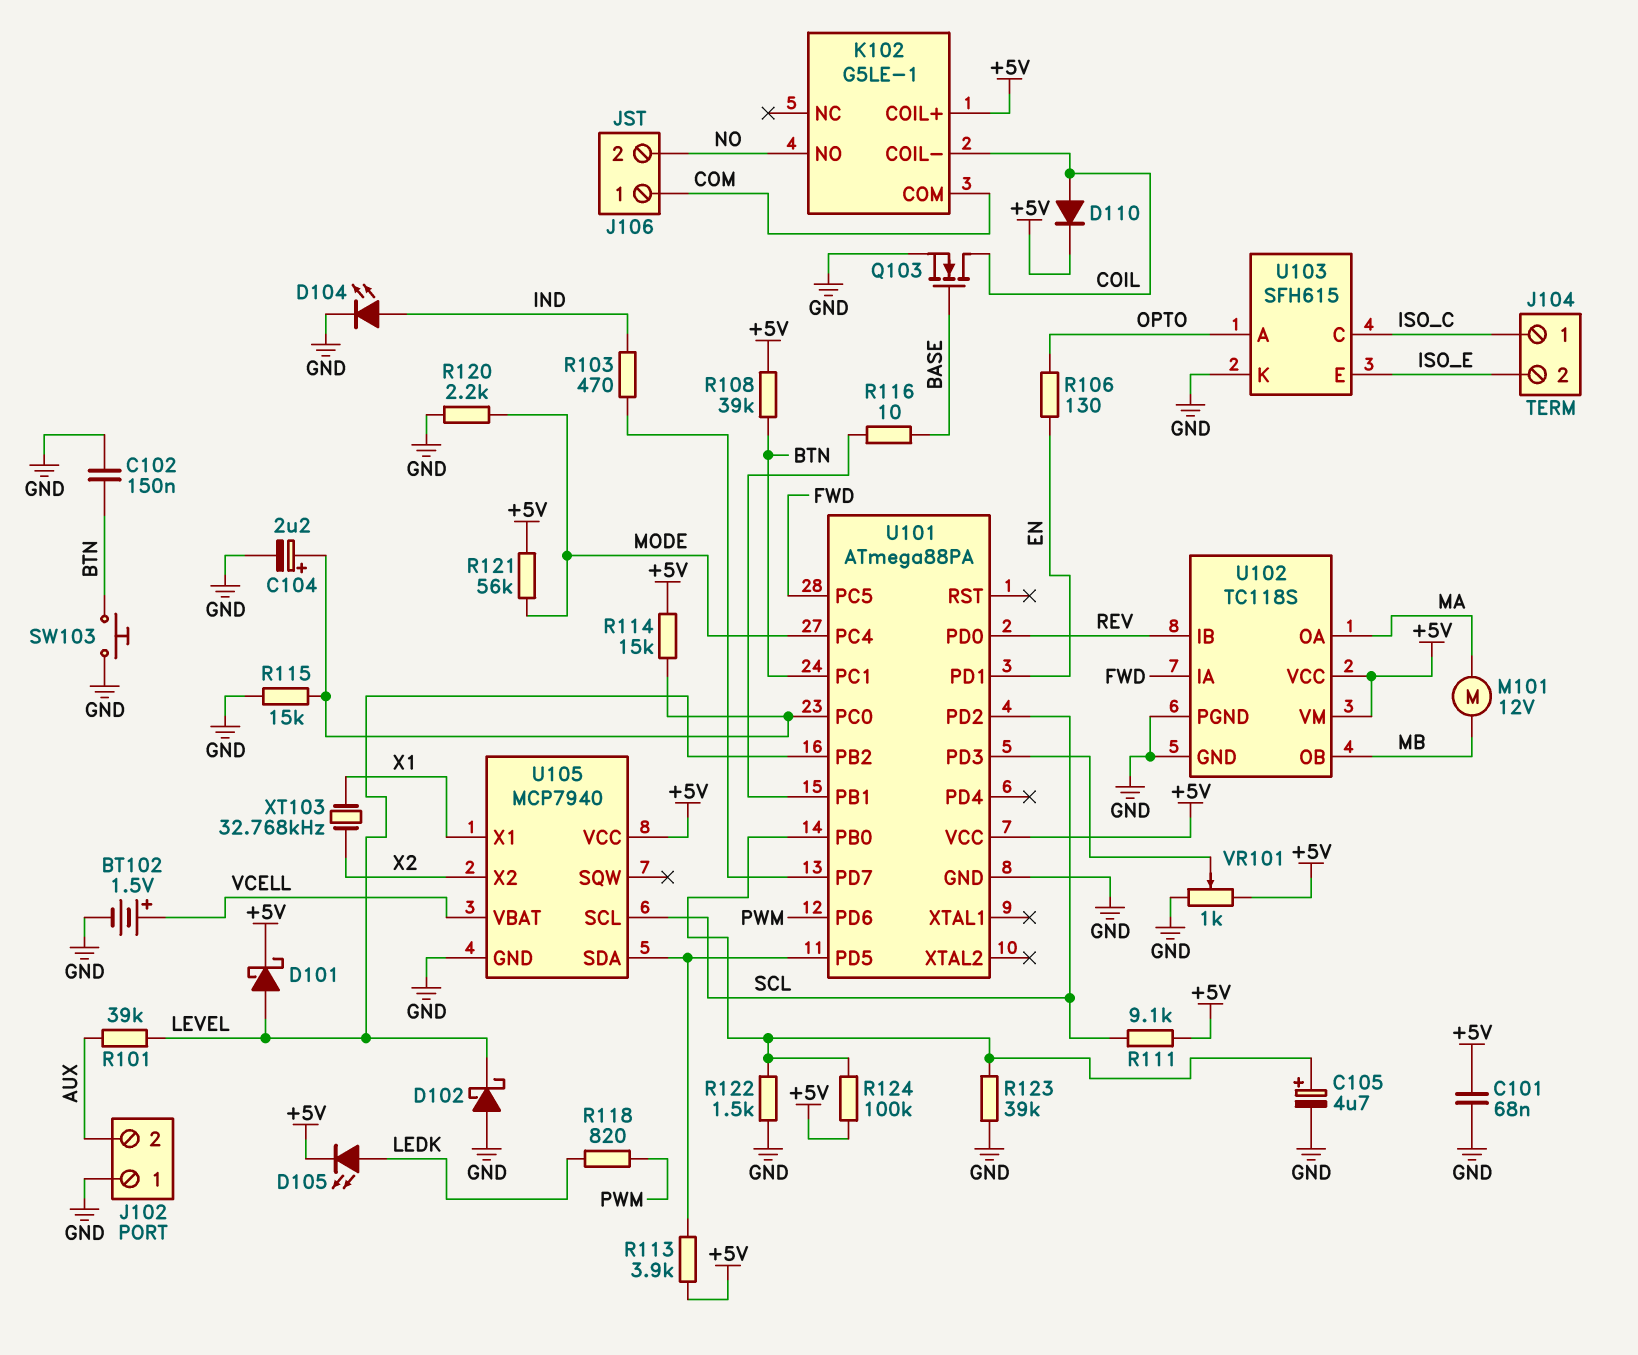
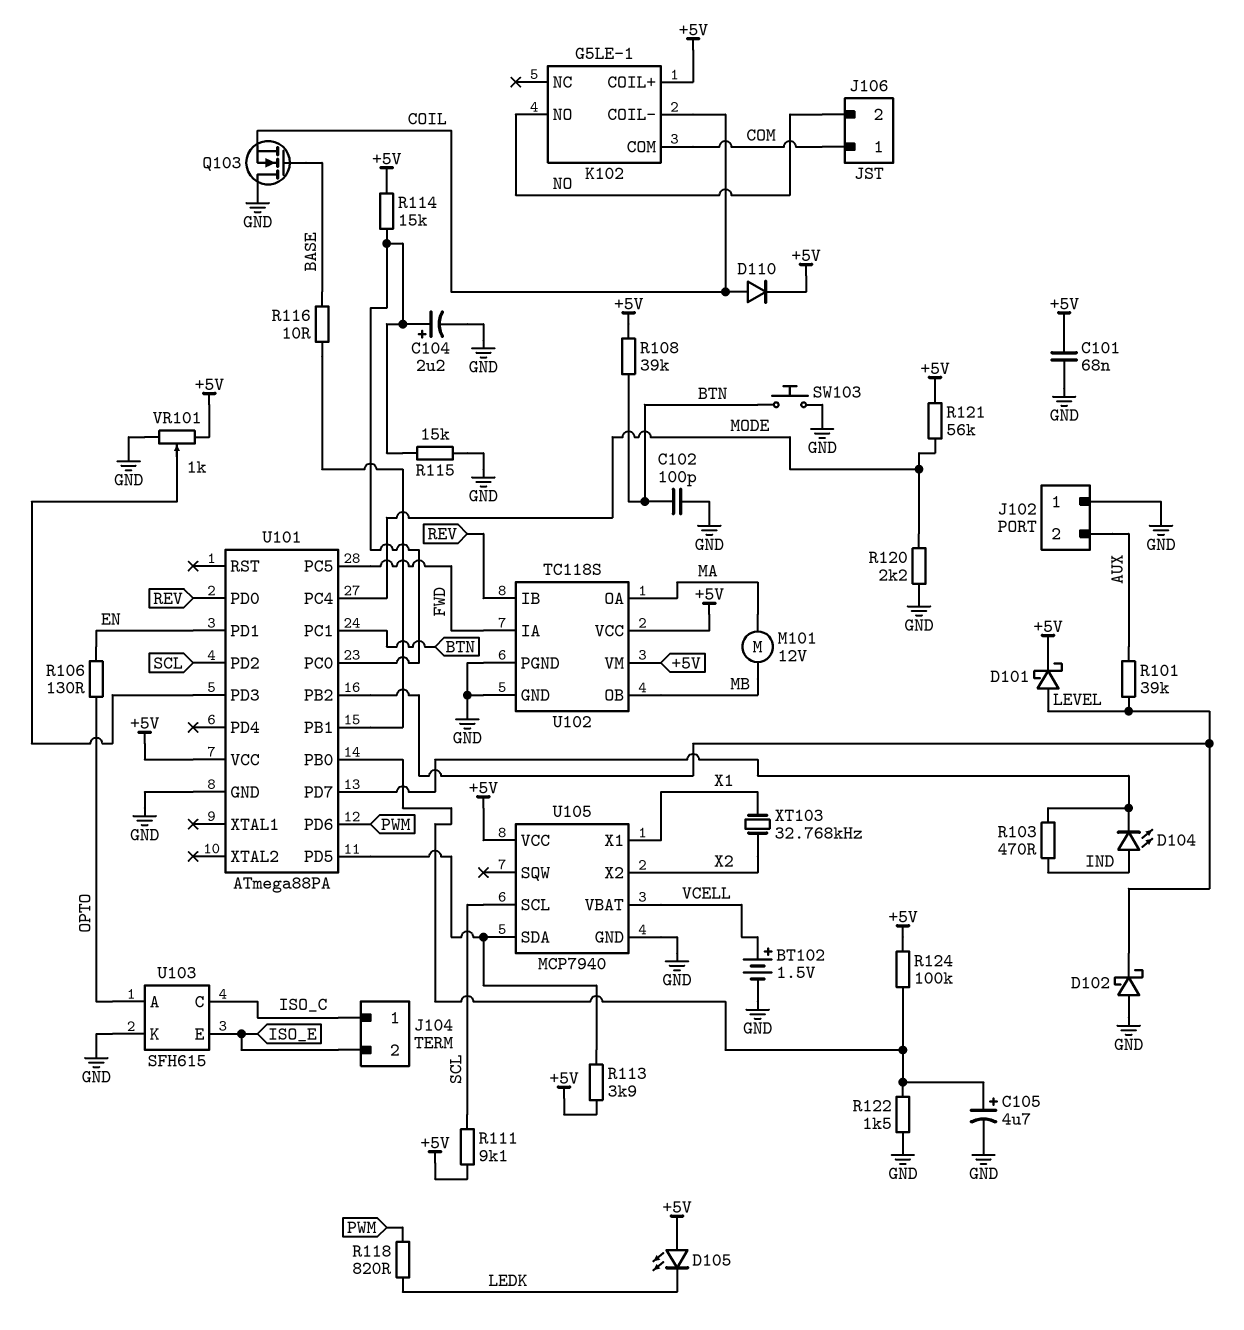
C102: 150nF (BTN, GND) -> 100pF (BTN, GND)
D104: LED (A IND, K GND) -> LED (A IND, K U101/PD7)
D105: LED (A LEDK, K +5V) -> LED (A +5V, K LEDK)
Q103: NMOS (G BASE, D COIL, S GND) -> NMOS (G BASE, D GND, S COIL)
R123: 39k (GND, U101/PB0) -> none

